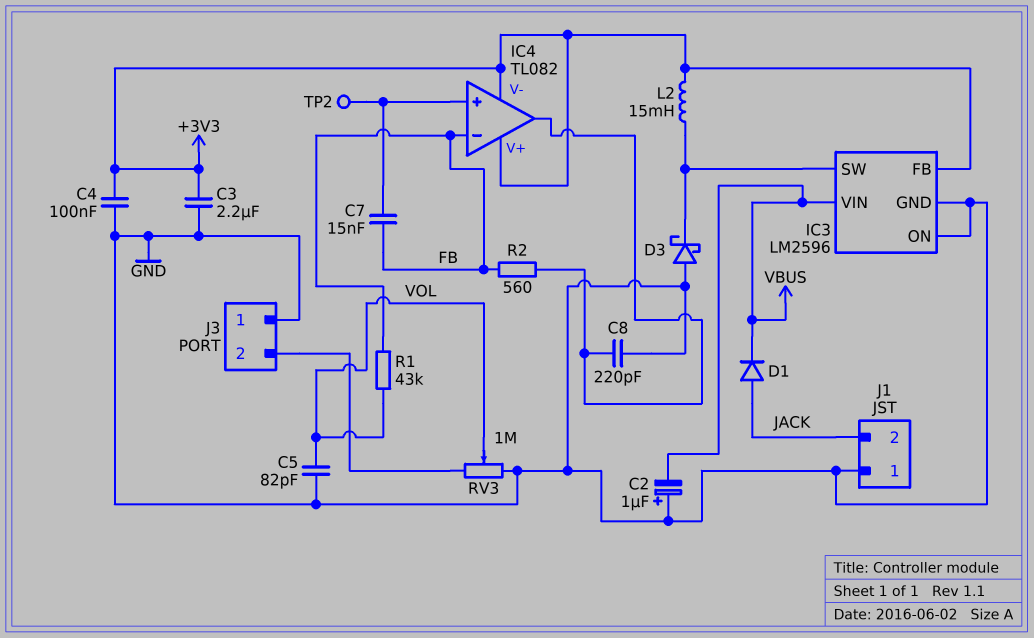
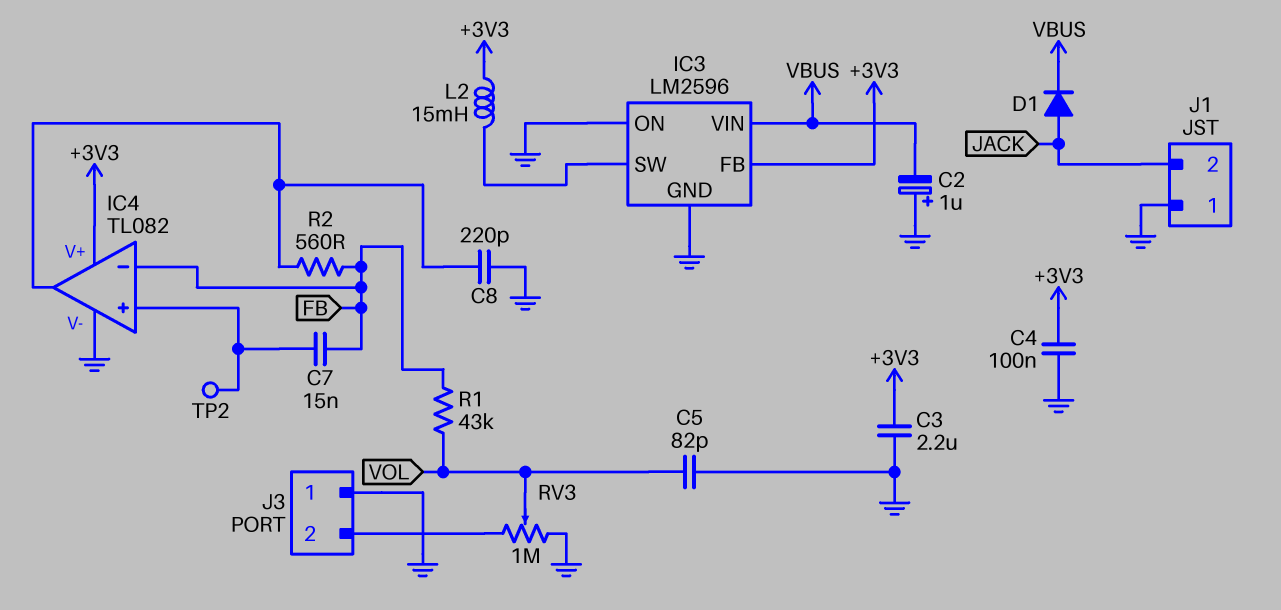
D3: schottky (A GND, K IC3/SW) -> none
IC4 pin V-: +3V3 -> GND

